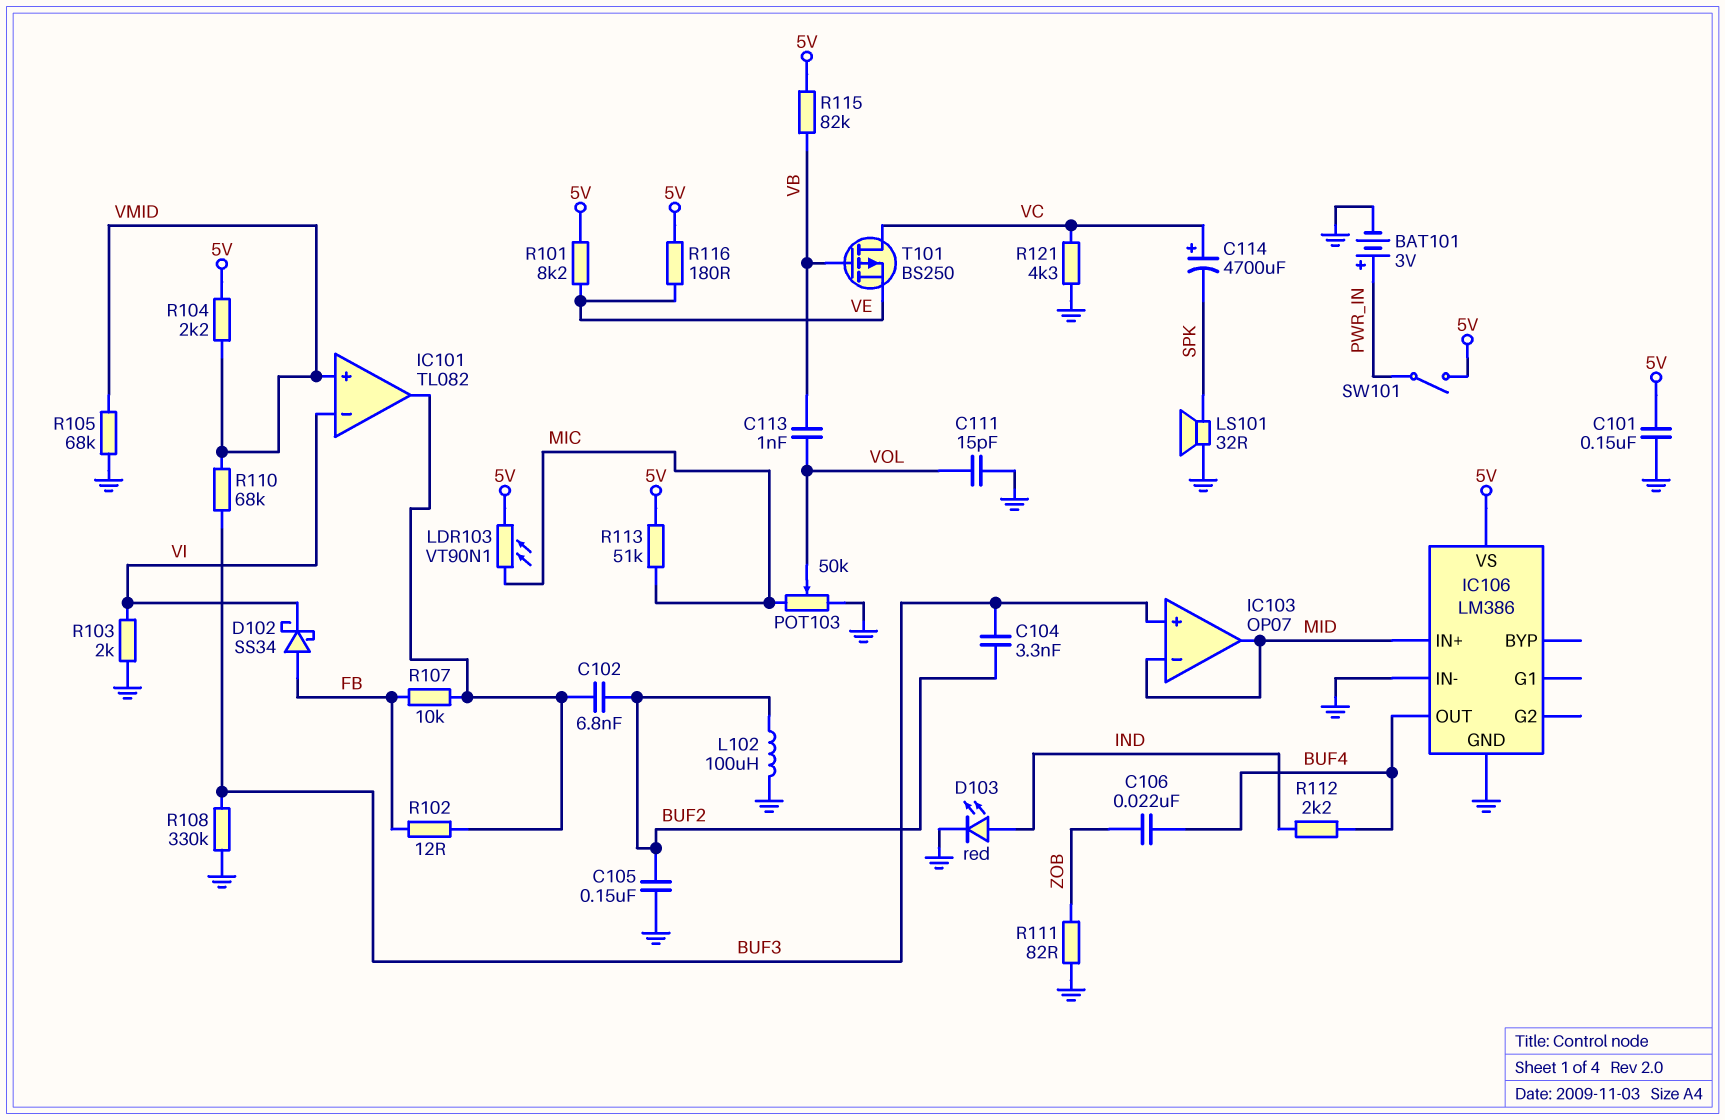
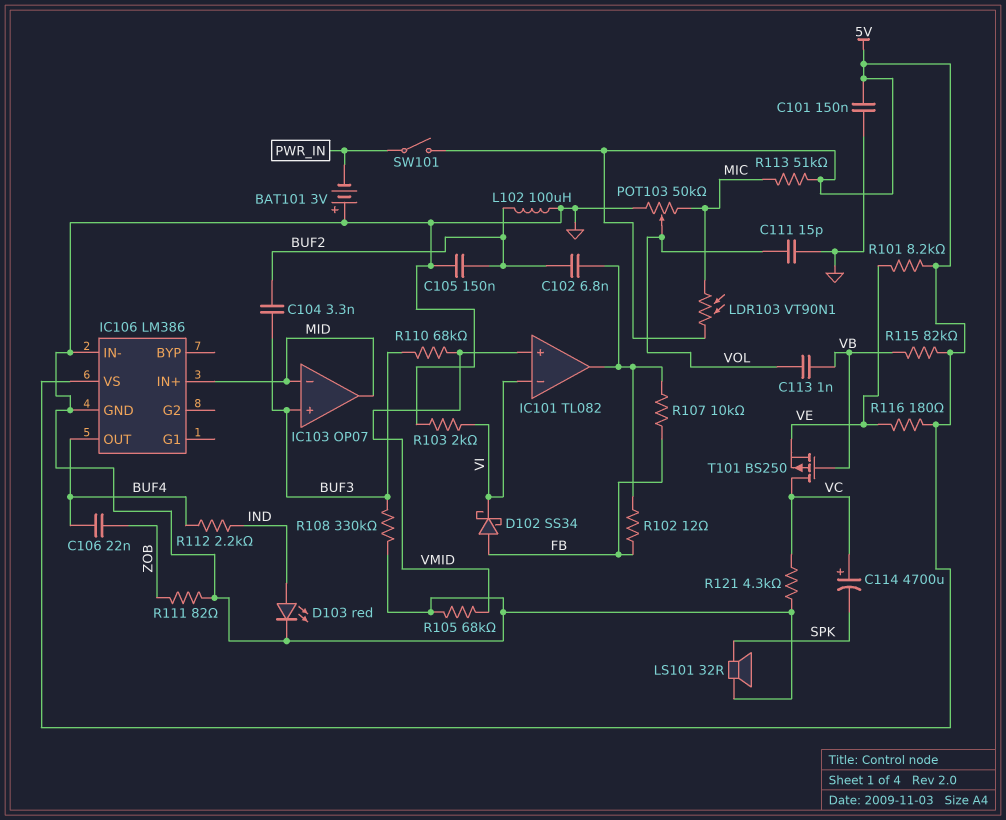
BAT101: 3V (plus PWR_IN, minus GND) -> 3V (plus GND, minus PWR_IN)
R104: 2.2k (5V, VMID) -> none

